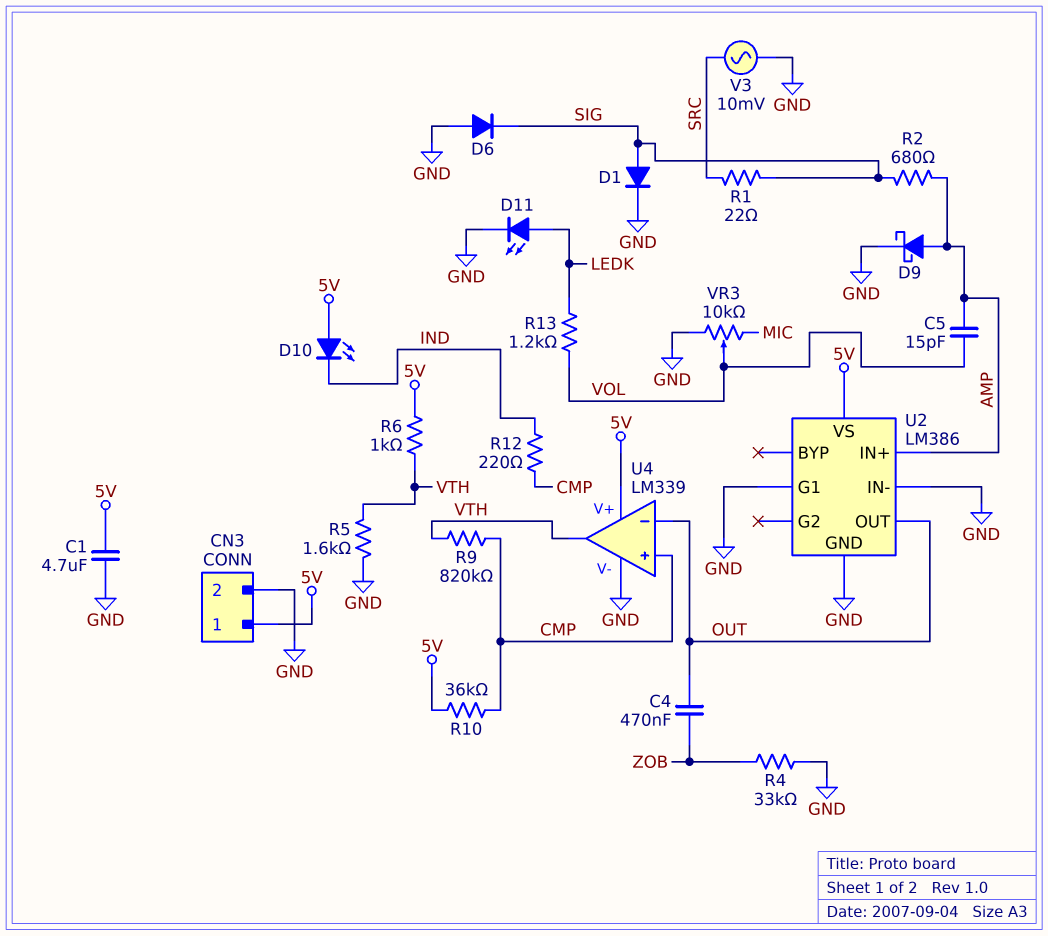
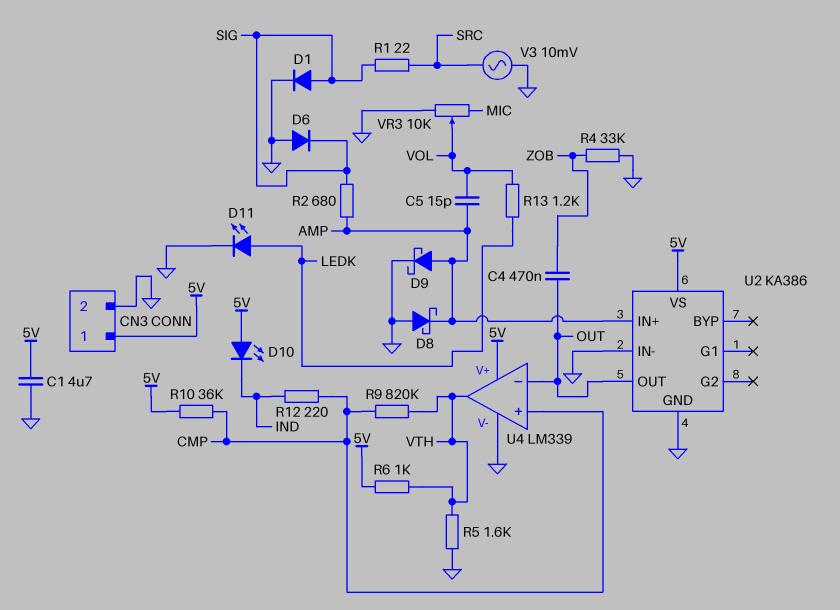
D8: none -> schottky (A GND, K AMP)
U2: LM386 -> KA386
U2 pin G1: GND -> none

